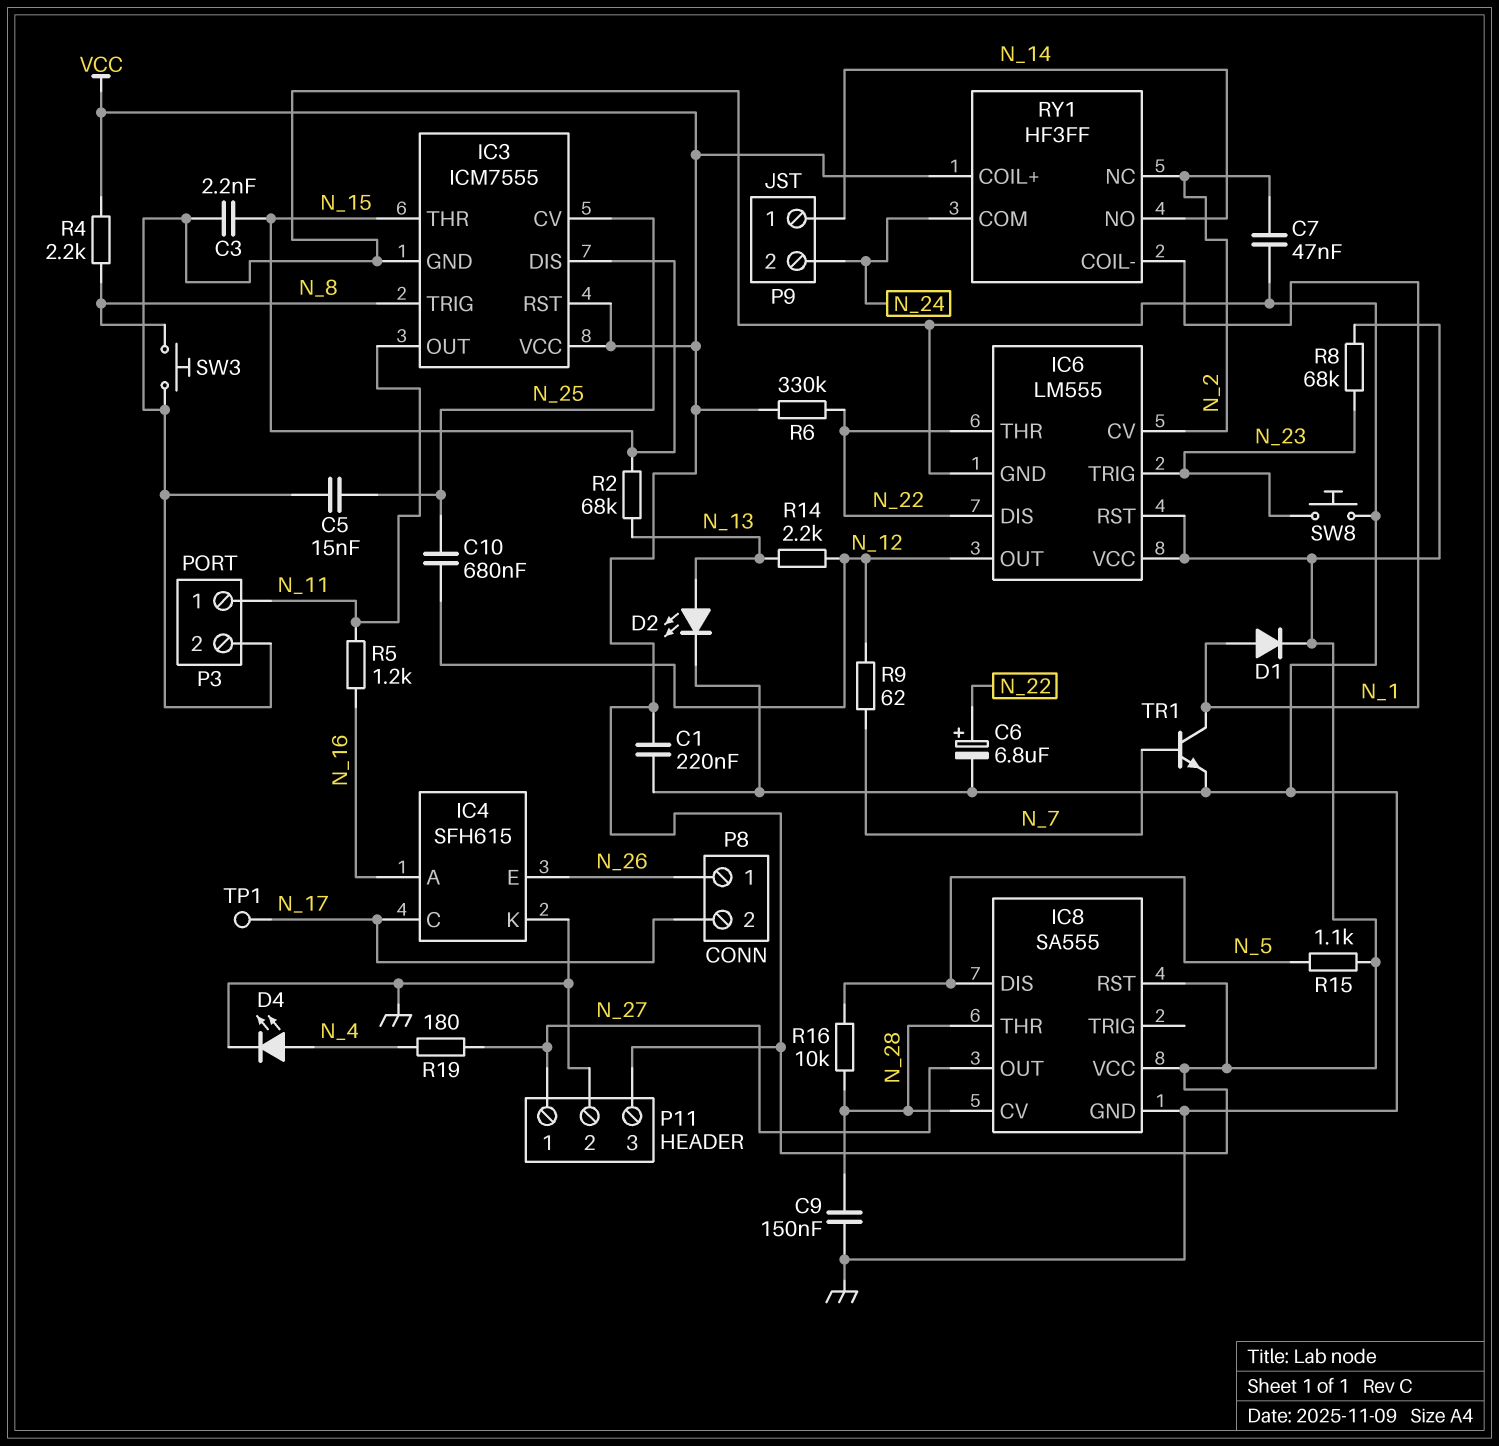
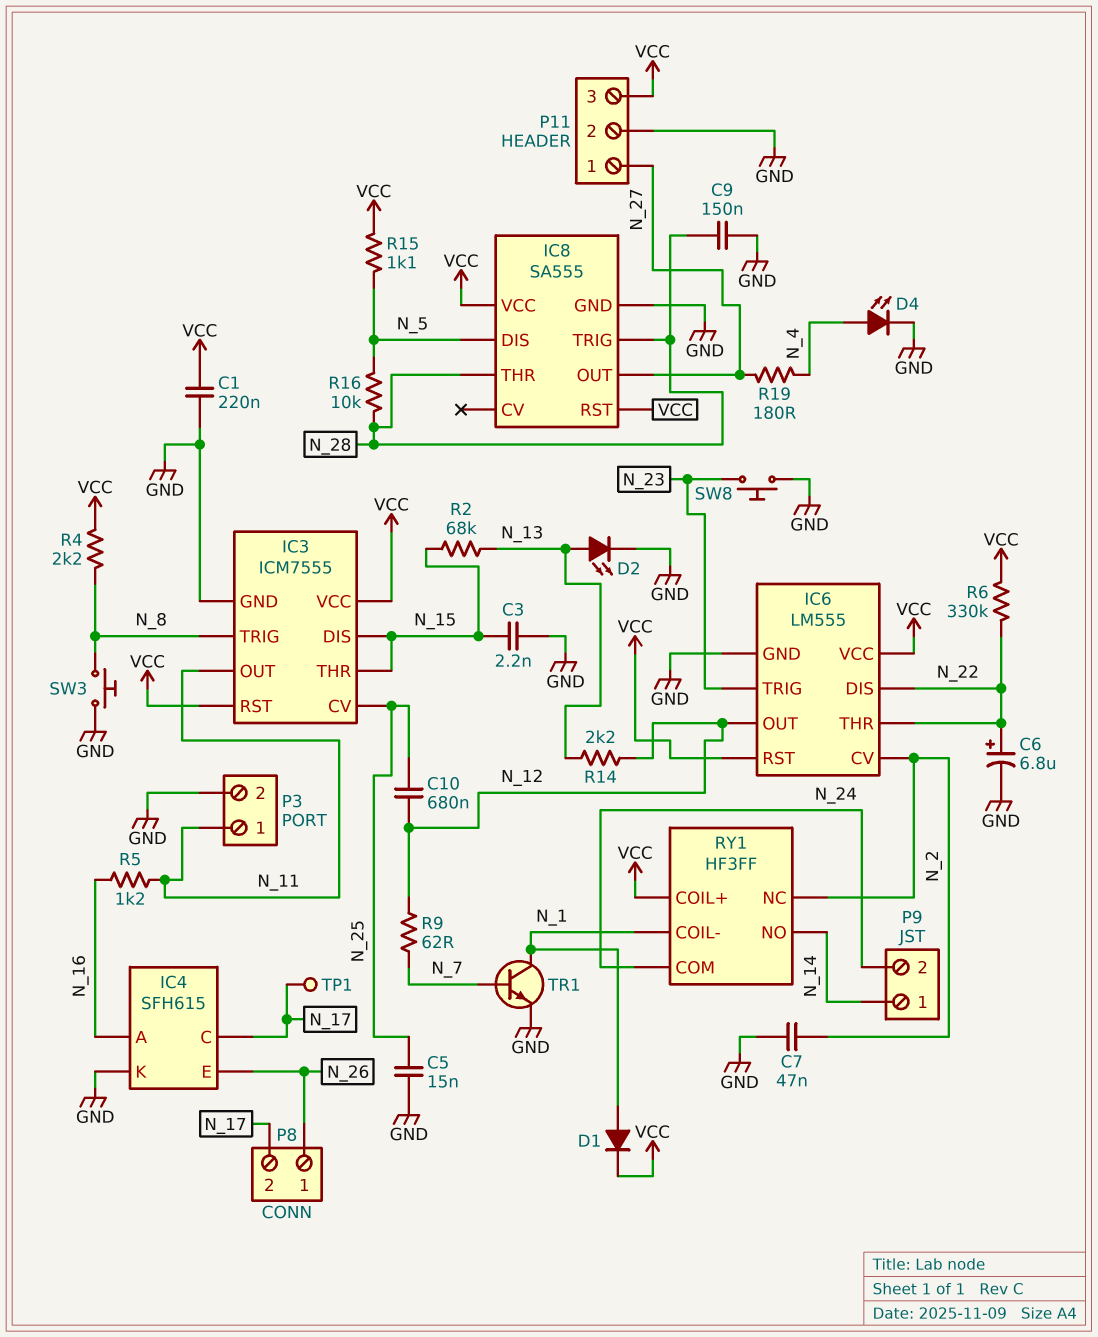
IC8 pin CV: N_28 -> none
IC8 pin TRIG: none -> N_28
R8: 68k (N_23, VCC) -> none

